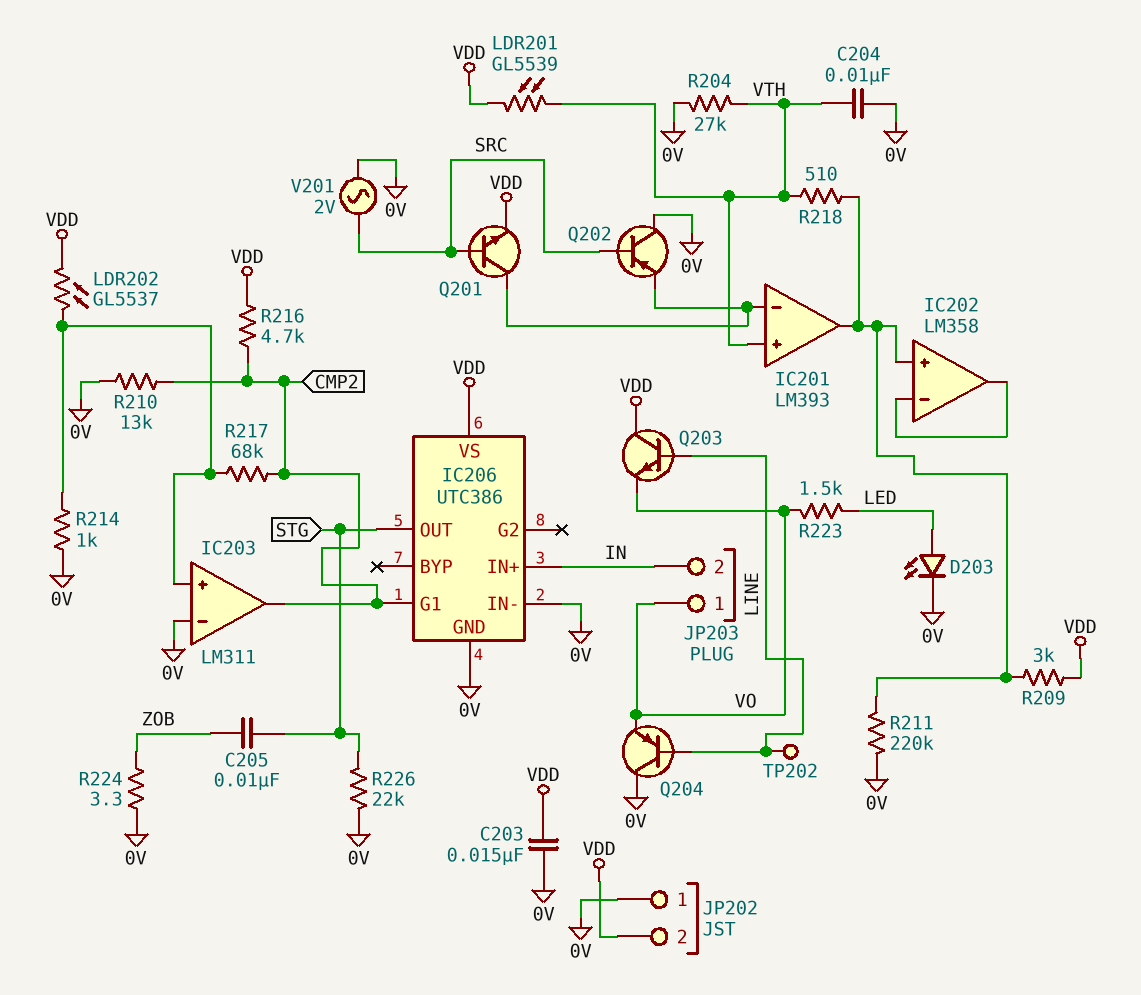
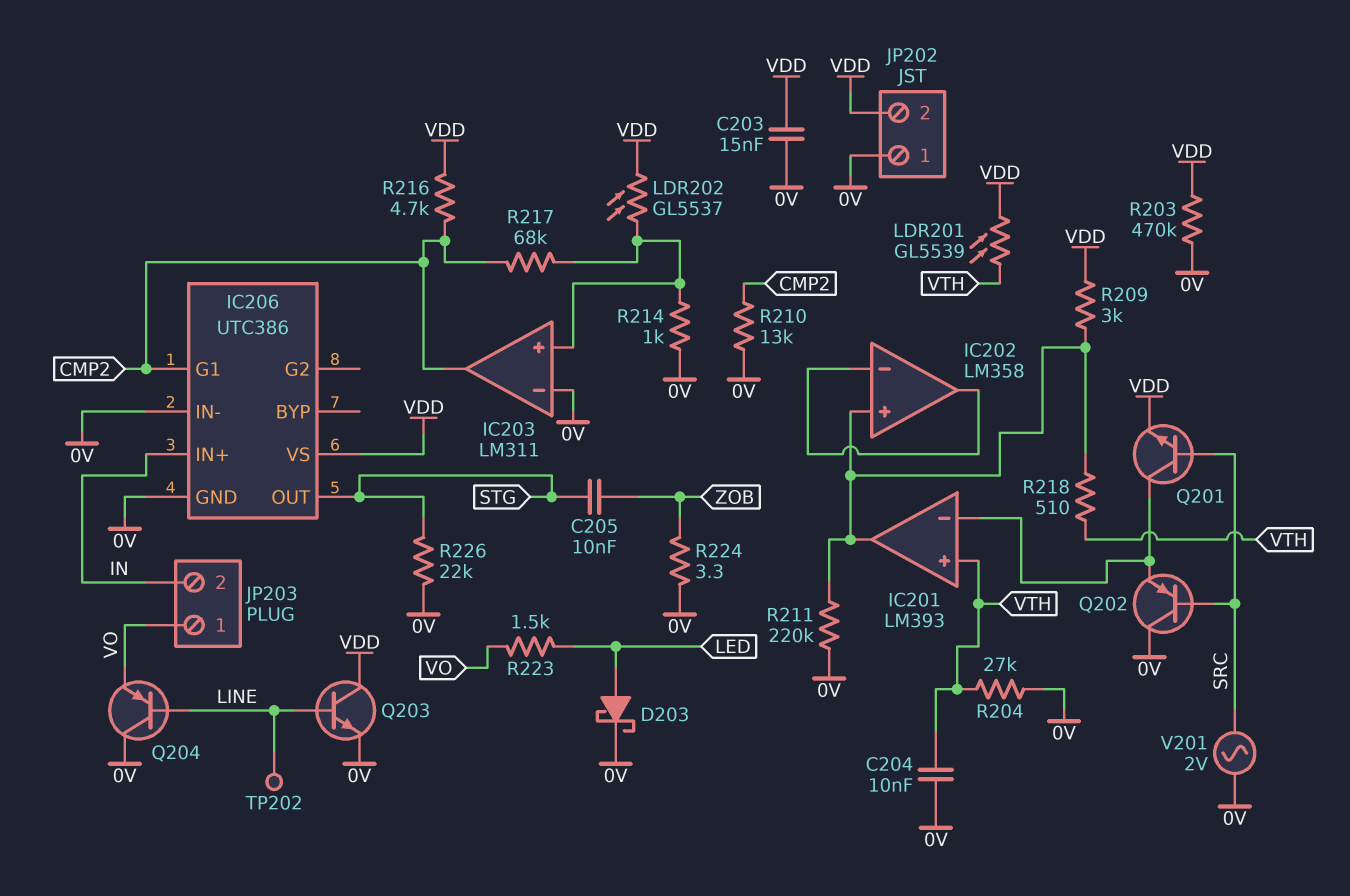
D203: LED (A LED, K 0V) -> schottky (A LED, K 0V)
Q203: NPN (B LINE, C VDD, E VO) -> NPN (B LINE, C VDD, E 0V)
R203: none -> 470k (0V, VDD)

